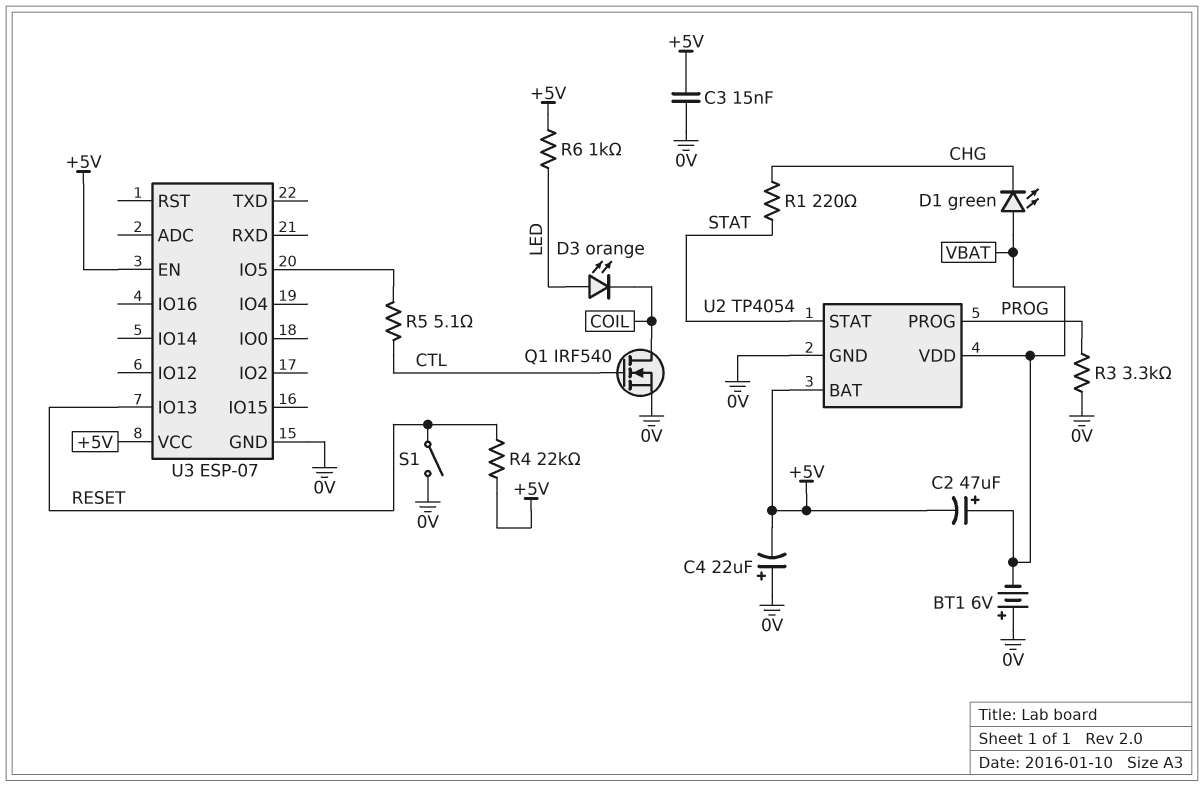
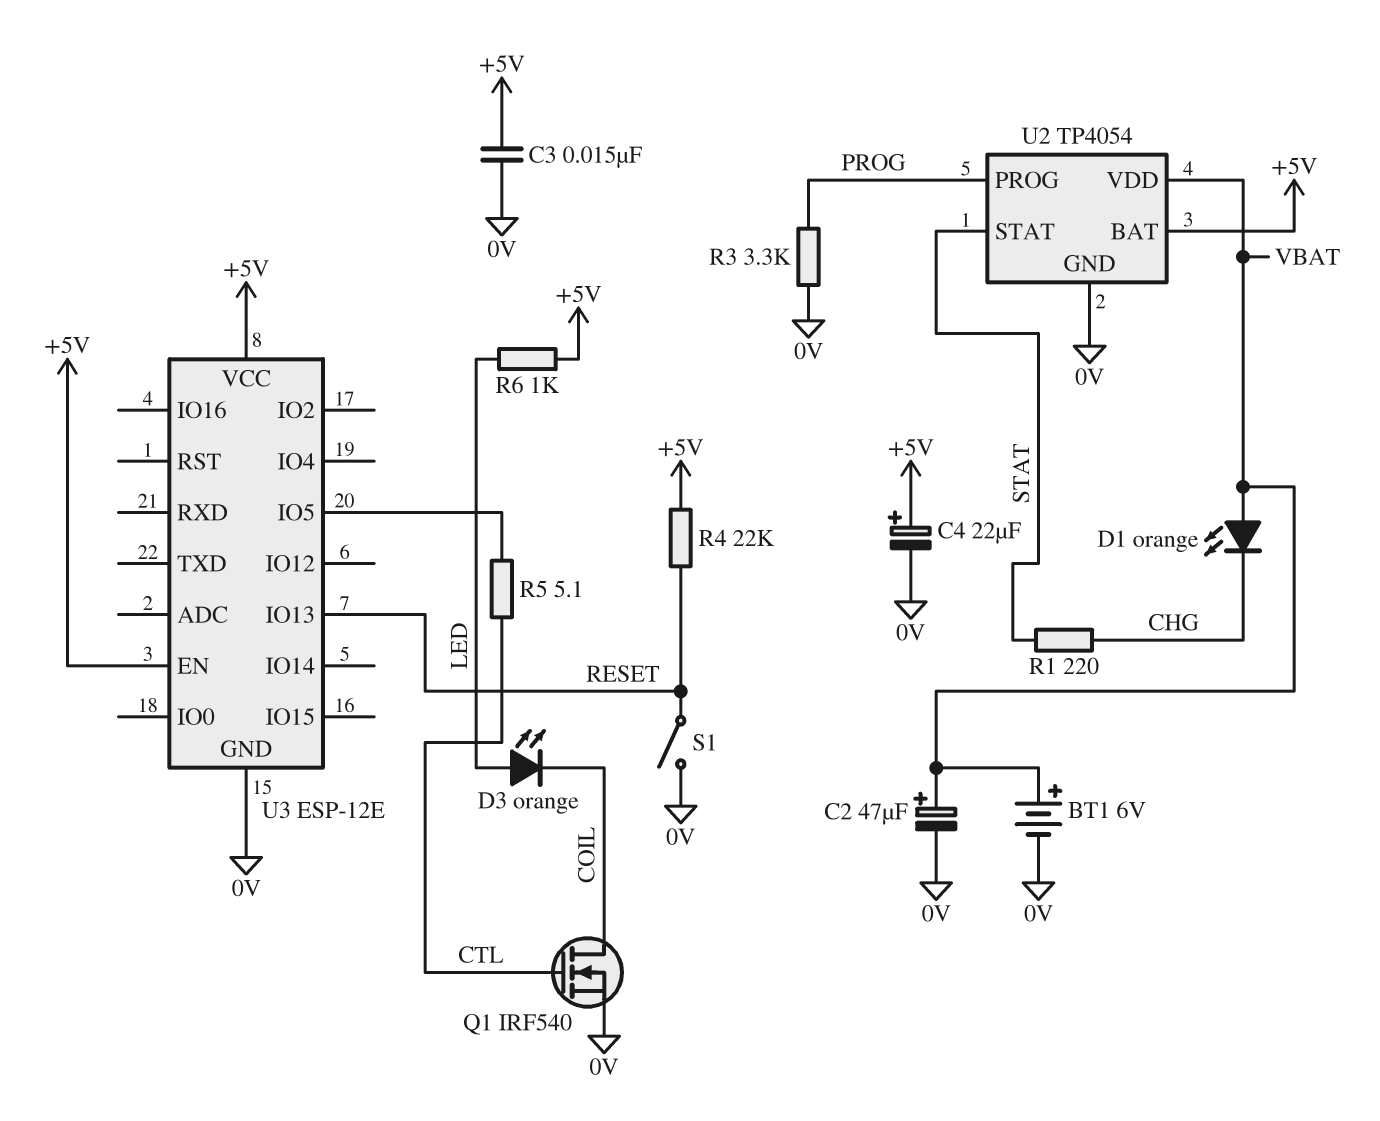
BT1: 6V (plus 0V, minus VBAT) -> 6V (plus VBAT, minus 0V)
C2: 47uF (plus VBAT, minus +5V) -> 47uF (plus VBAT, minus 0V)
C4: 22uF (plus 0V, minus +5V) -> 22uF (plus +5V, minus 0V)
D1: LED green (A VBAT, K CHG) -> LED orange (A VBAT, K CHG)
U3: ESP-07 -> ESP-12E

